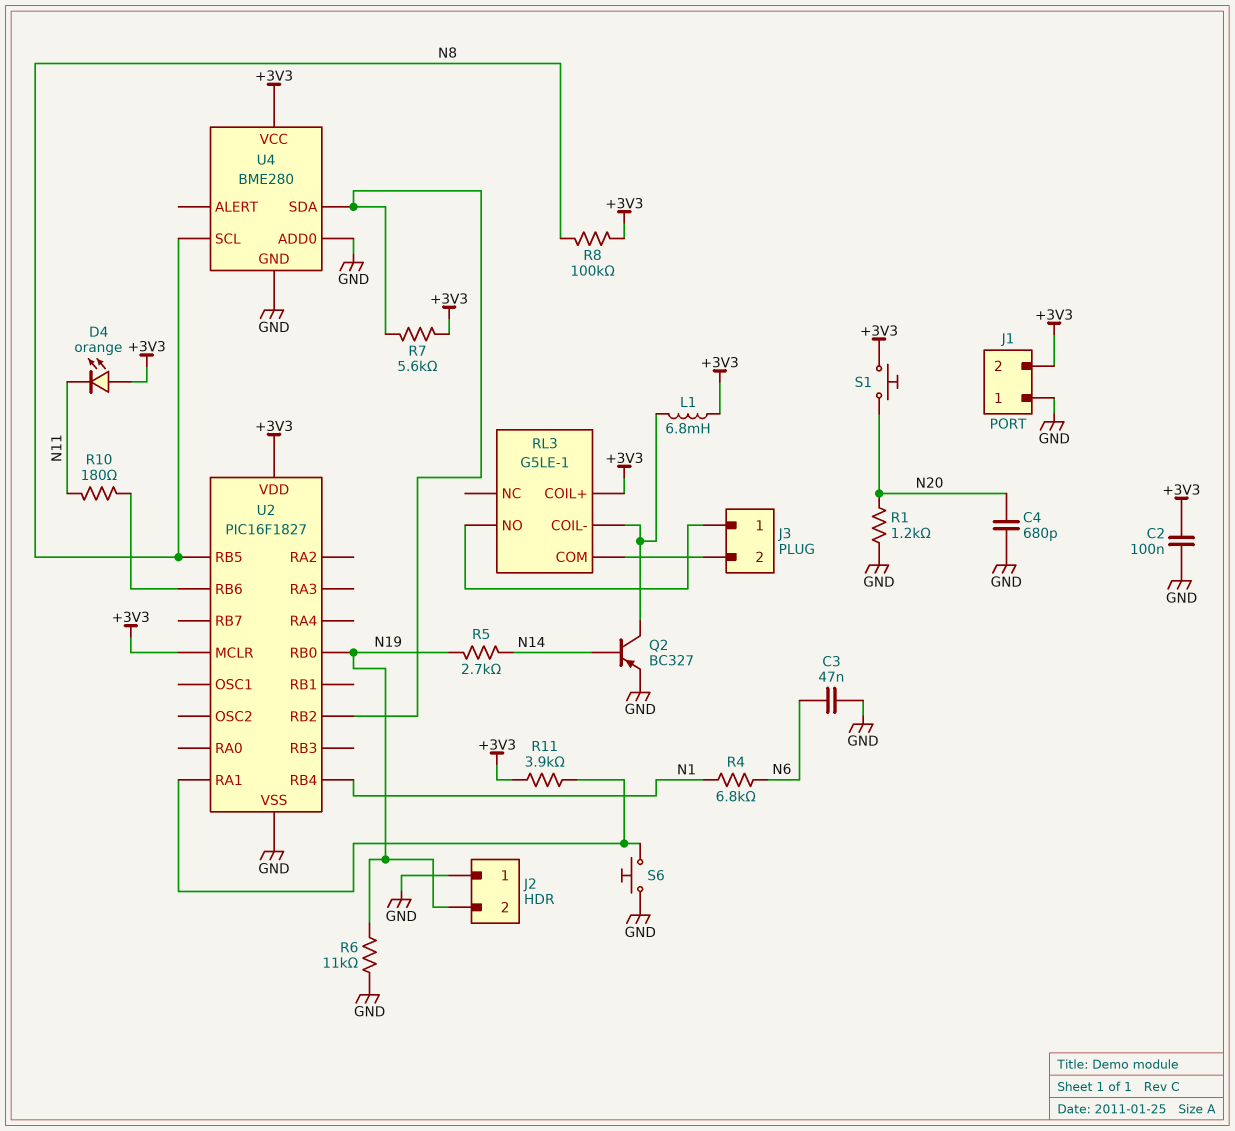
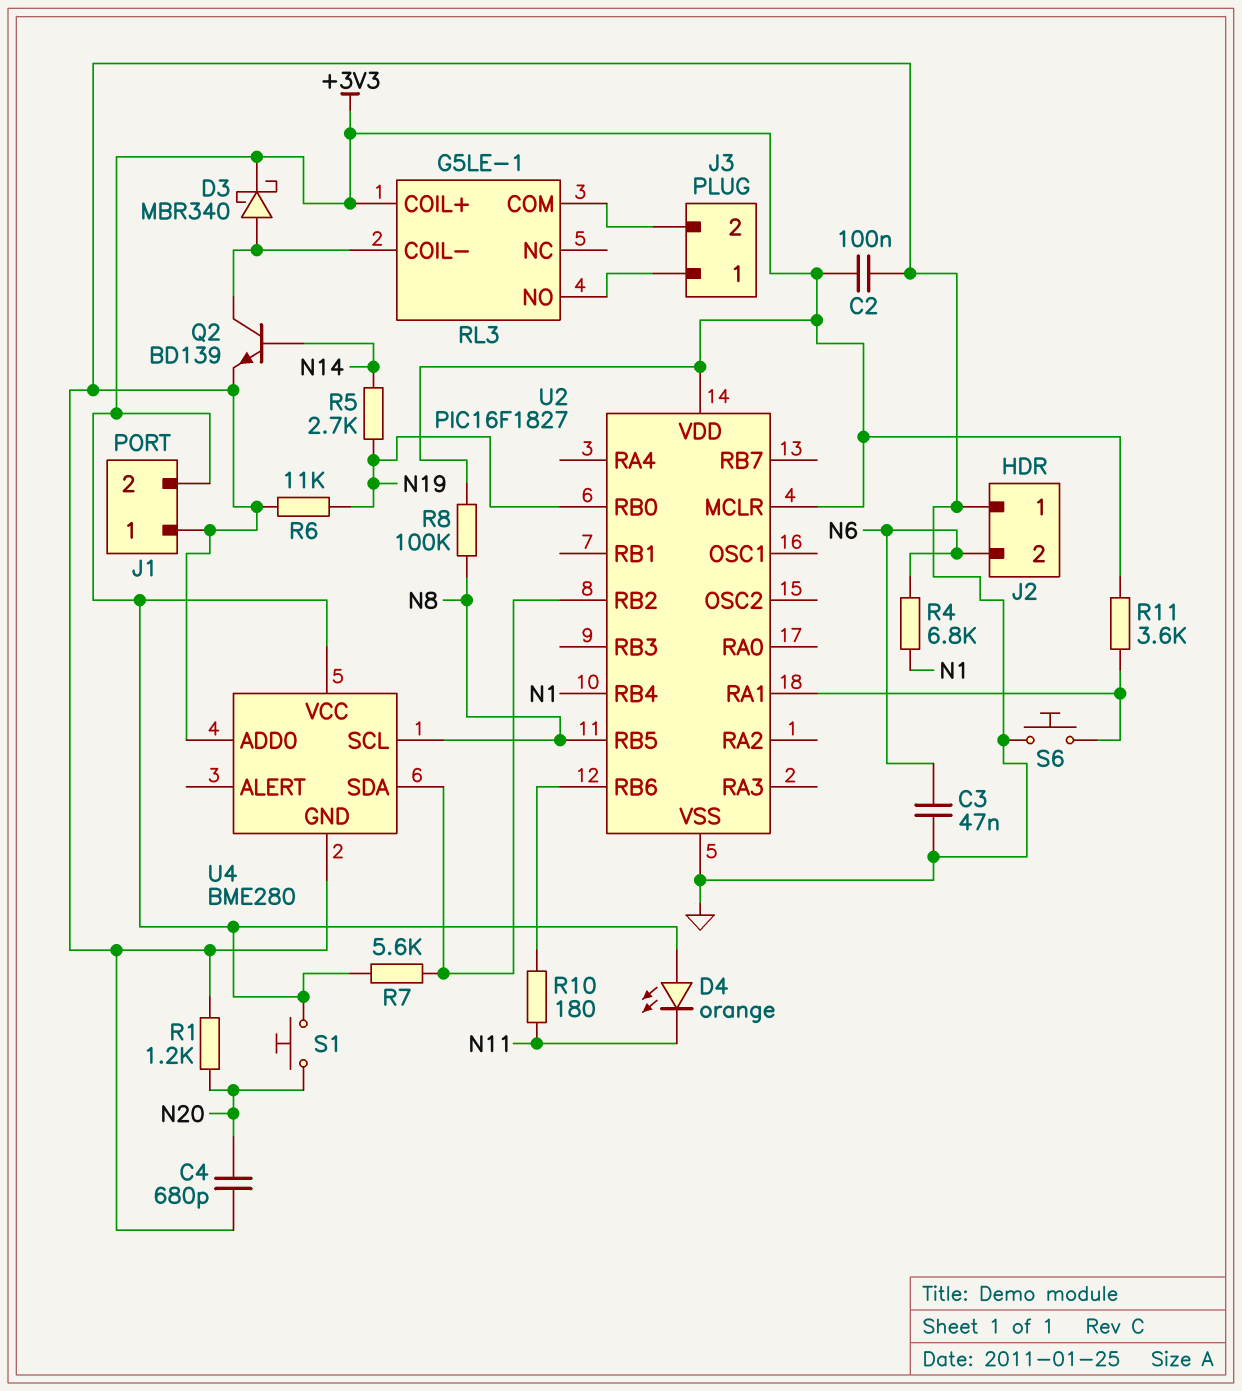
D3: none -> schottky MBR340 (A RL3/COIL-, K +3V3)
J2 pin 2: N19 -> N6
L1: 6.8mH (+3V3, RL3/COIL-) -> none
Q2: PNP BC327 (B N14, C RL3/COIL-, E GND) -> NPN BD139 (B N14, C RL3/COIL-, E GND)
R11: 3.9k (+3V3, U2/RA1) -> 3.6k (+3V3, U2/RA1)

